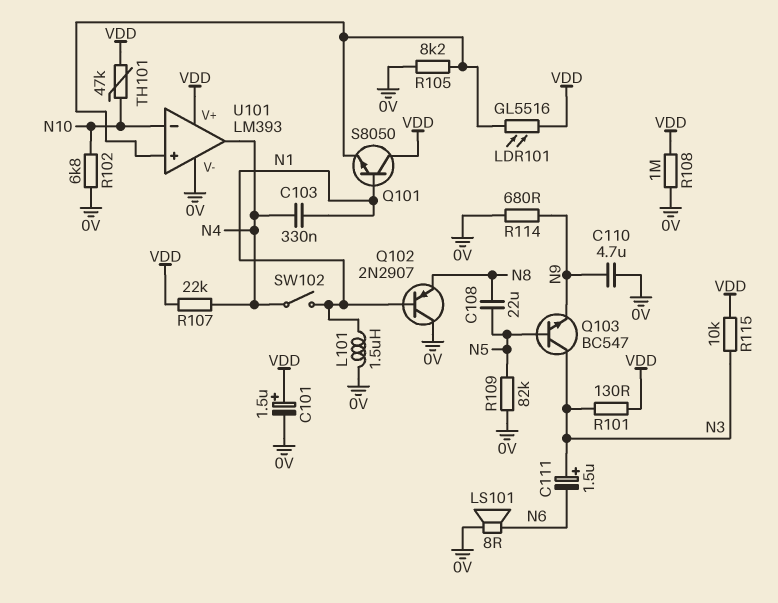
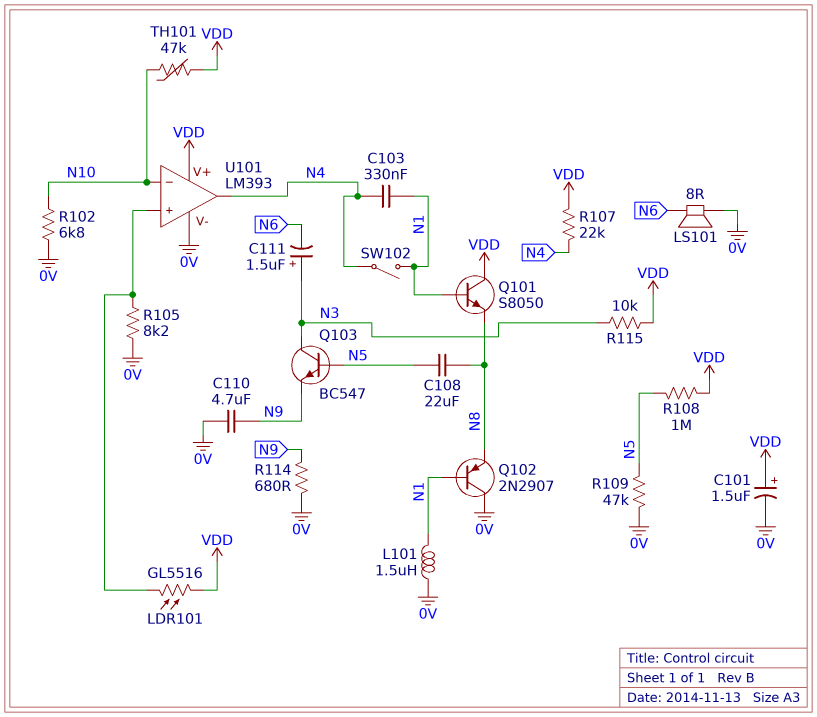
Q101: NPN S8050 (B N1, C VDD, E U101/in+) -> NPN S8050 (B N1, C VDD, E N8)
R101: 130 (N3, VDD) -> none
R108: 1M (0V, VDD) -> 1M (N5, VDD)
R109: 82k (0V, N5) -> 47k (0V, N5)

